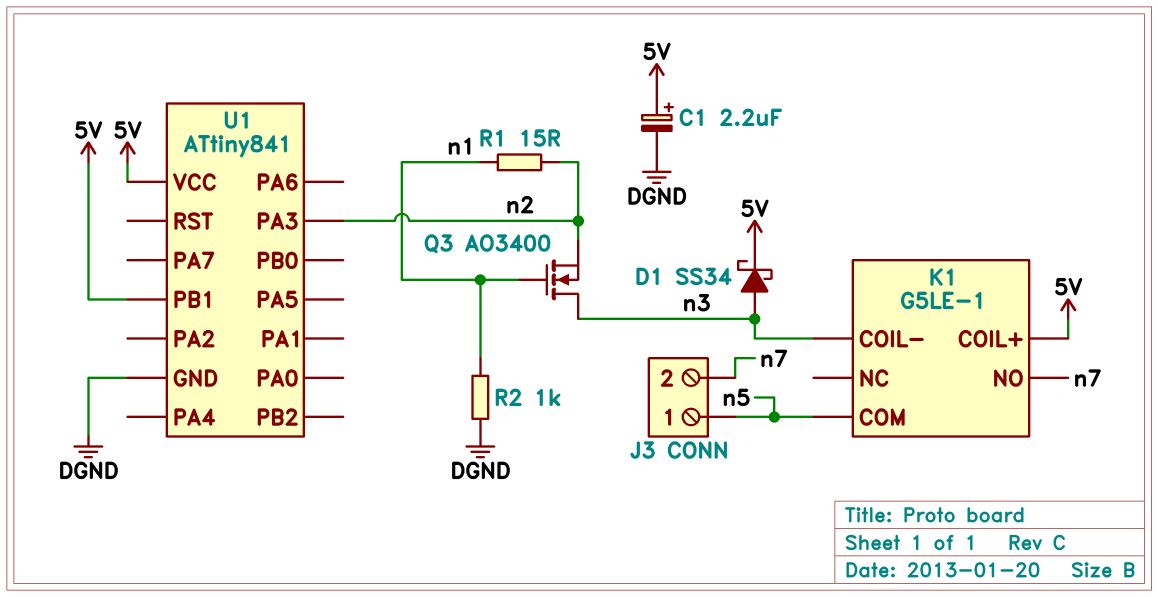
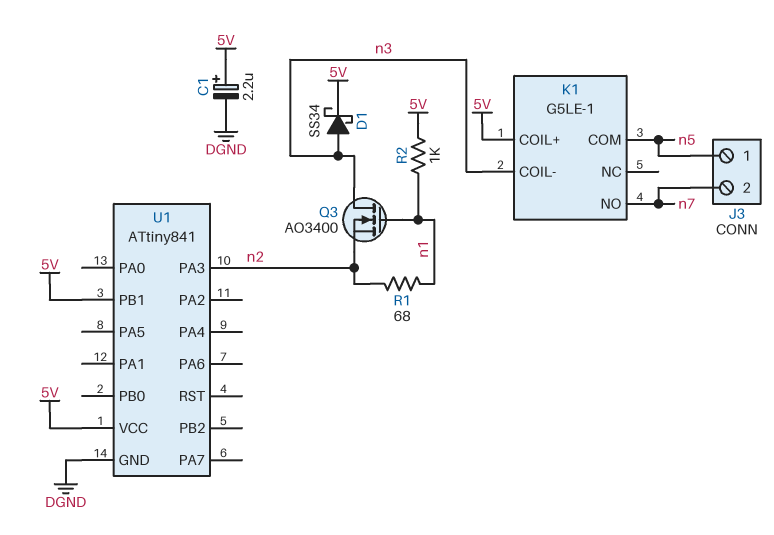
R1: 15 (n1, n2) -> 68 (n1, n2)
R2: 1k (DGND, n1) -> 1k (5V, n1)

